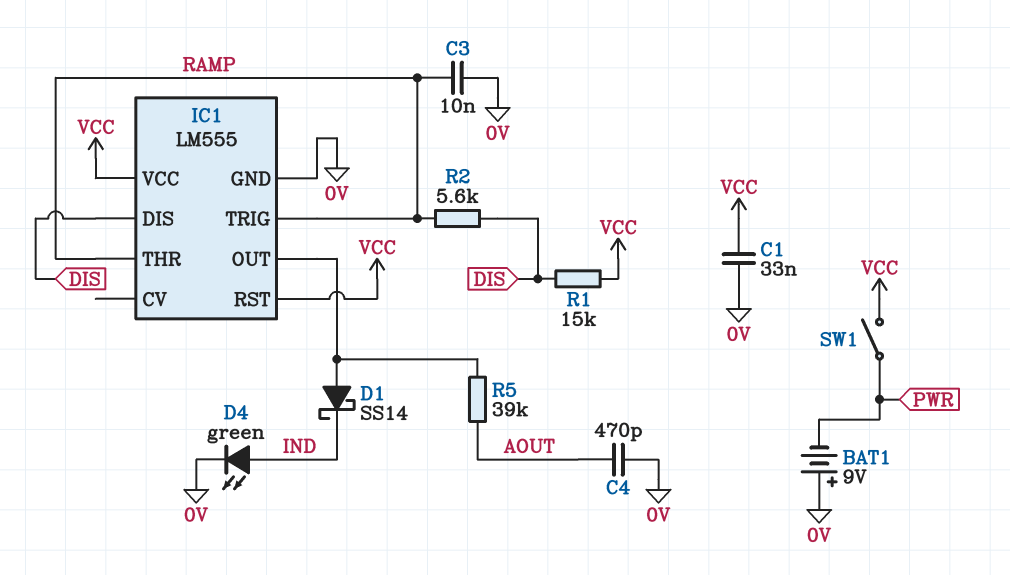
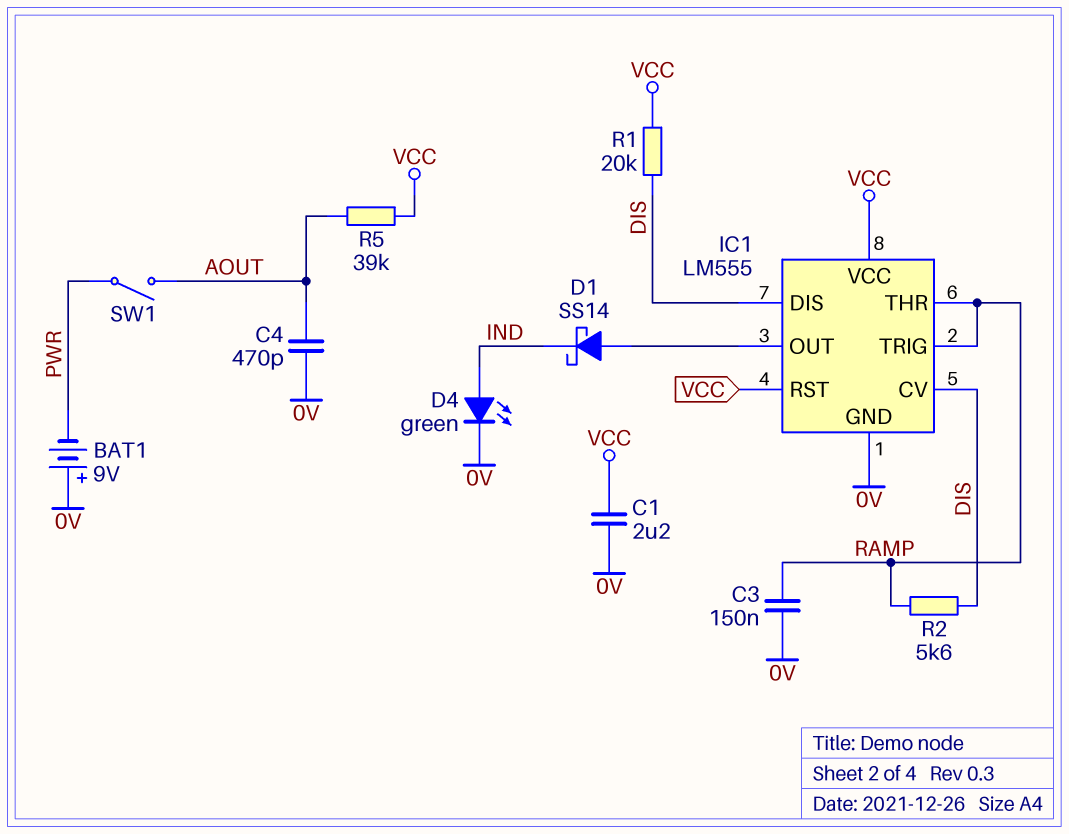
C1: 33nF (0V, VCC) -> 2.2uF (0V, VCC)
C3: 10nF (0V, RAMP) -> 150nF (0V, RAMP)
IC1 pin CV: none -> DIS
R1: 15k (DIS, VCC) -> 20k (DIS, VCC)
R5: 39k (AOUT, IC1/OUT) -> 39k (AOUT, VCC)
SW1: switch (PWR, VCC) -> switch (AOUT, PWR)

